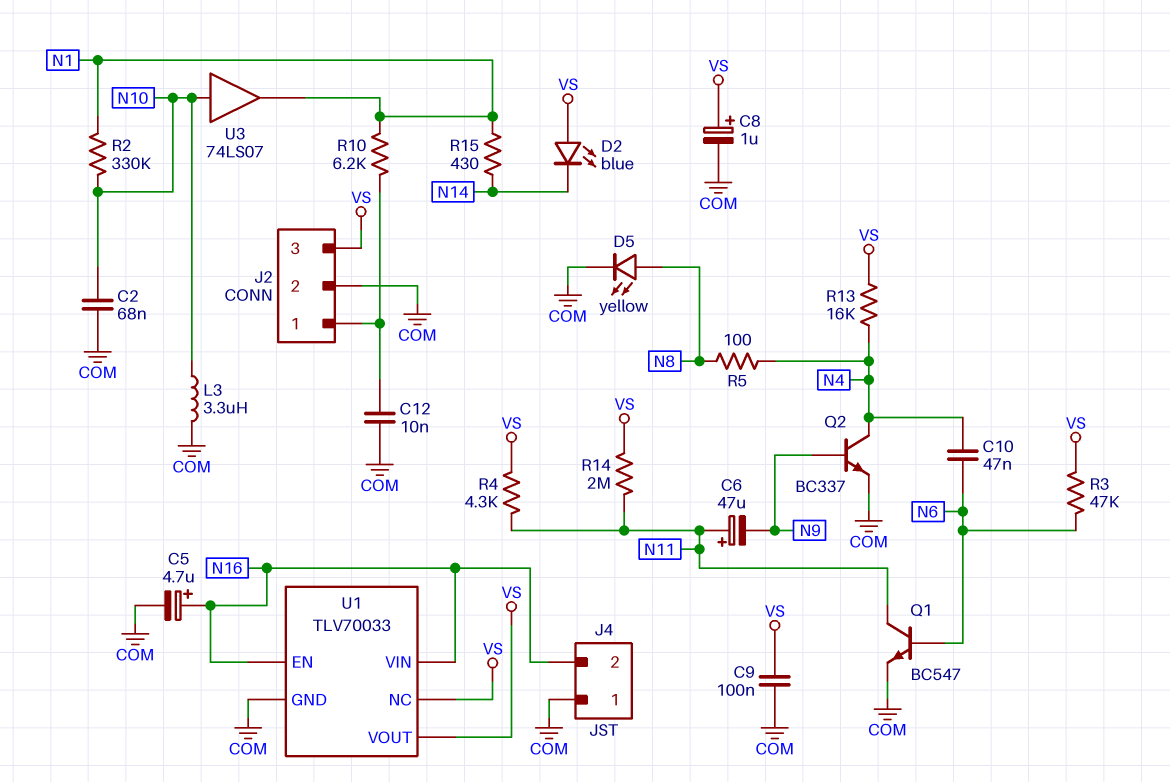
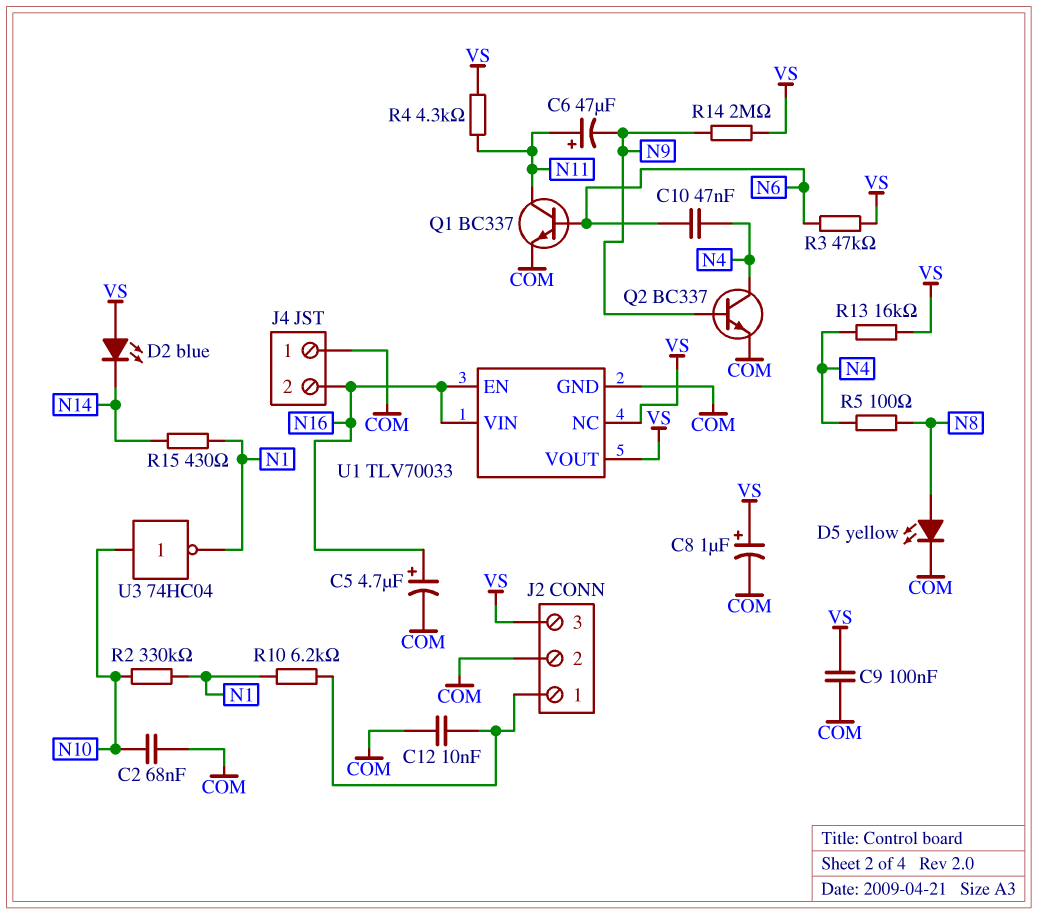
L3: 3.3uH (COM, N10) -> none
Q1: NPN BC547 (B N6, C N11, E COM) -> NPN BC337 (B N6, C N11, E COM)
R14: 2M (N11, VS) -> 2M (N9, VS)
U3: buffer 74LS07 (in N10, out N1) -> NOT 74HC04 (in N10, out N1)

